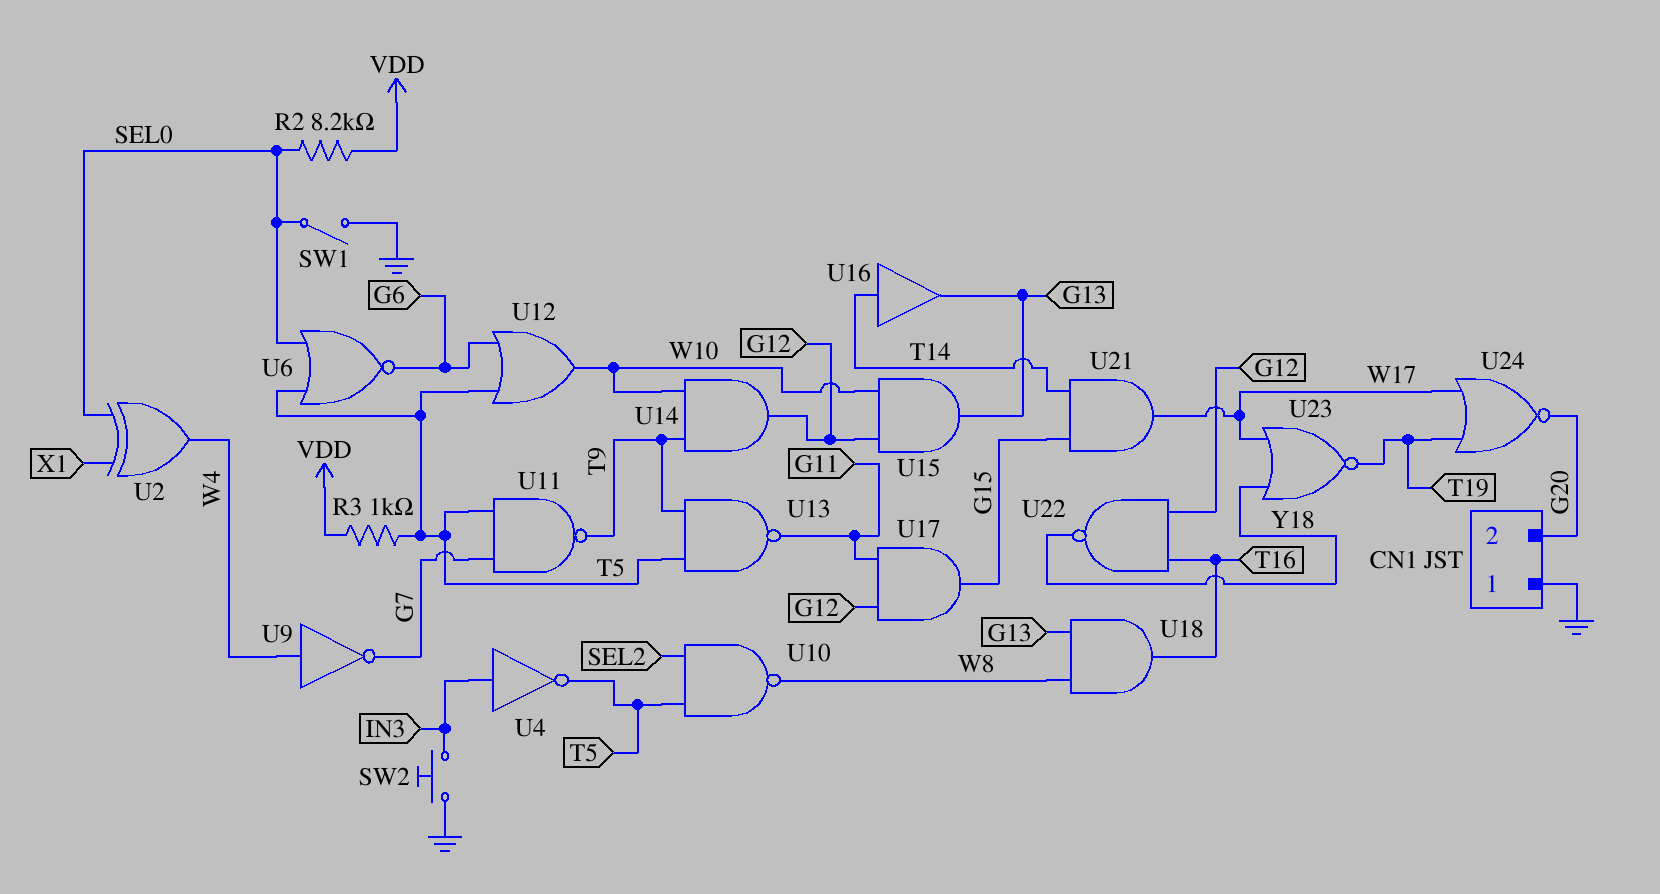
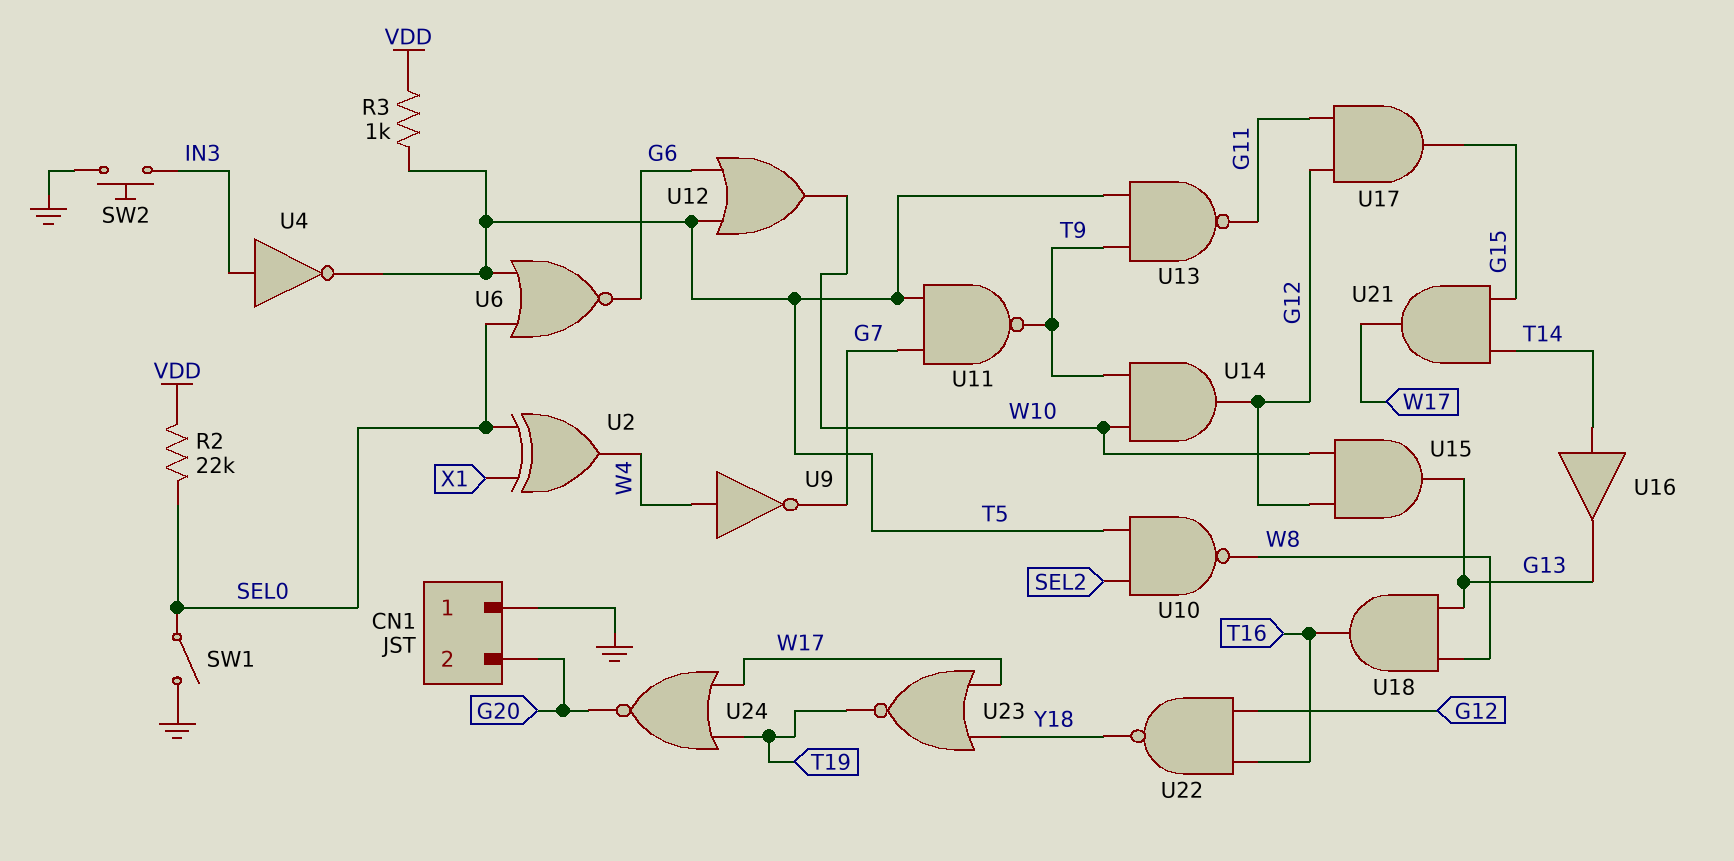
R2: 8.2k (SEL0, VDD) -> 22k (SEL0, VDD)

